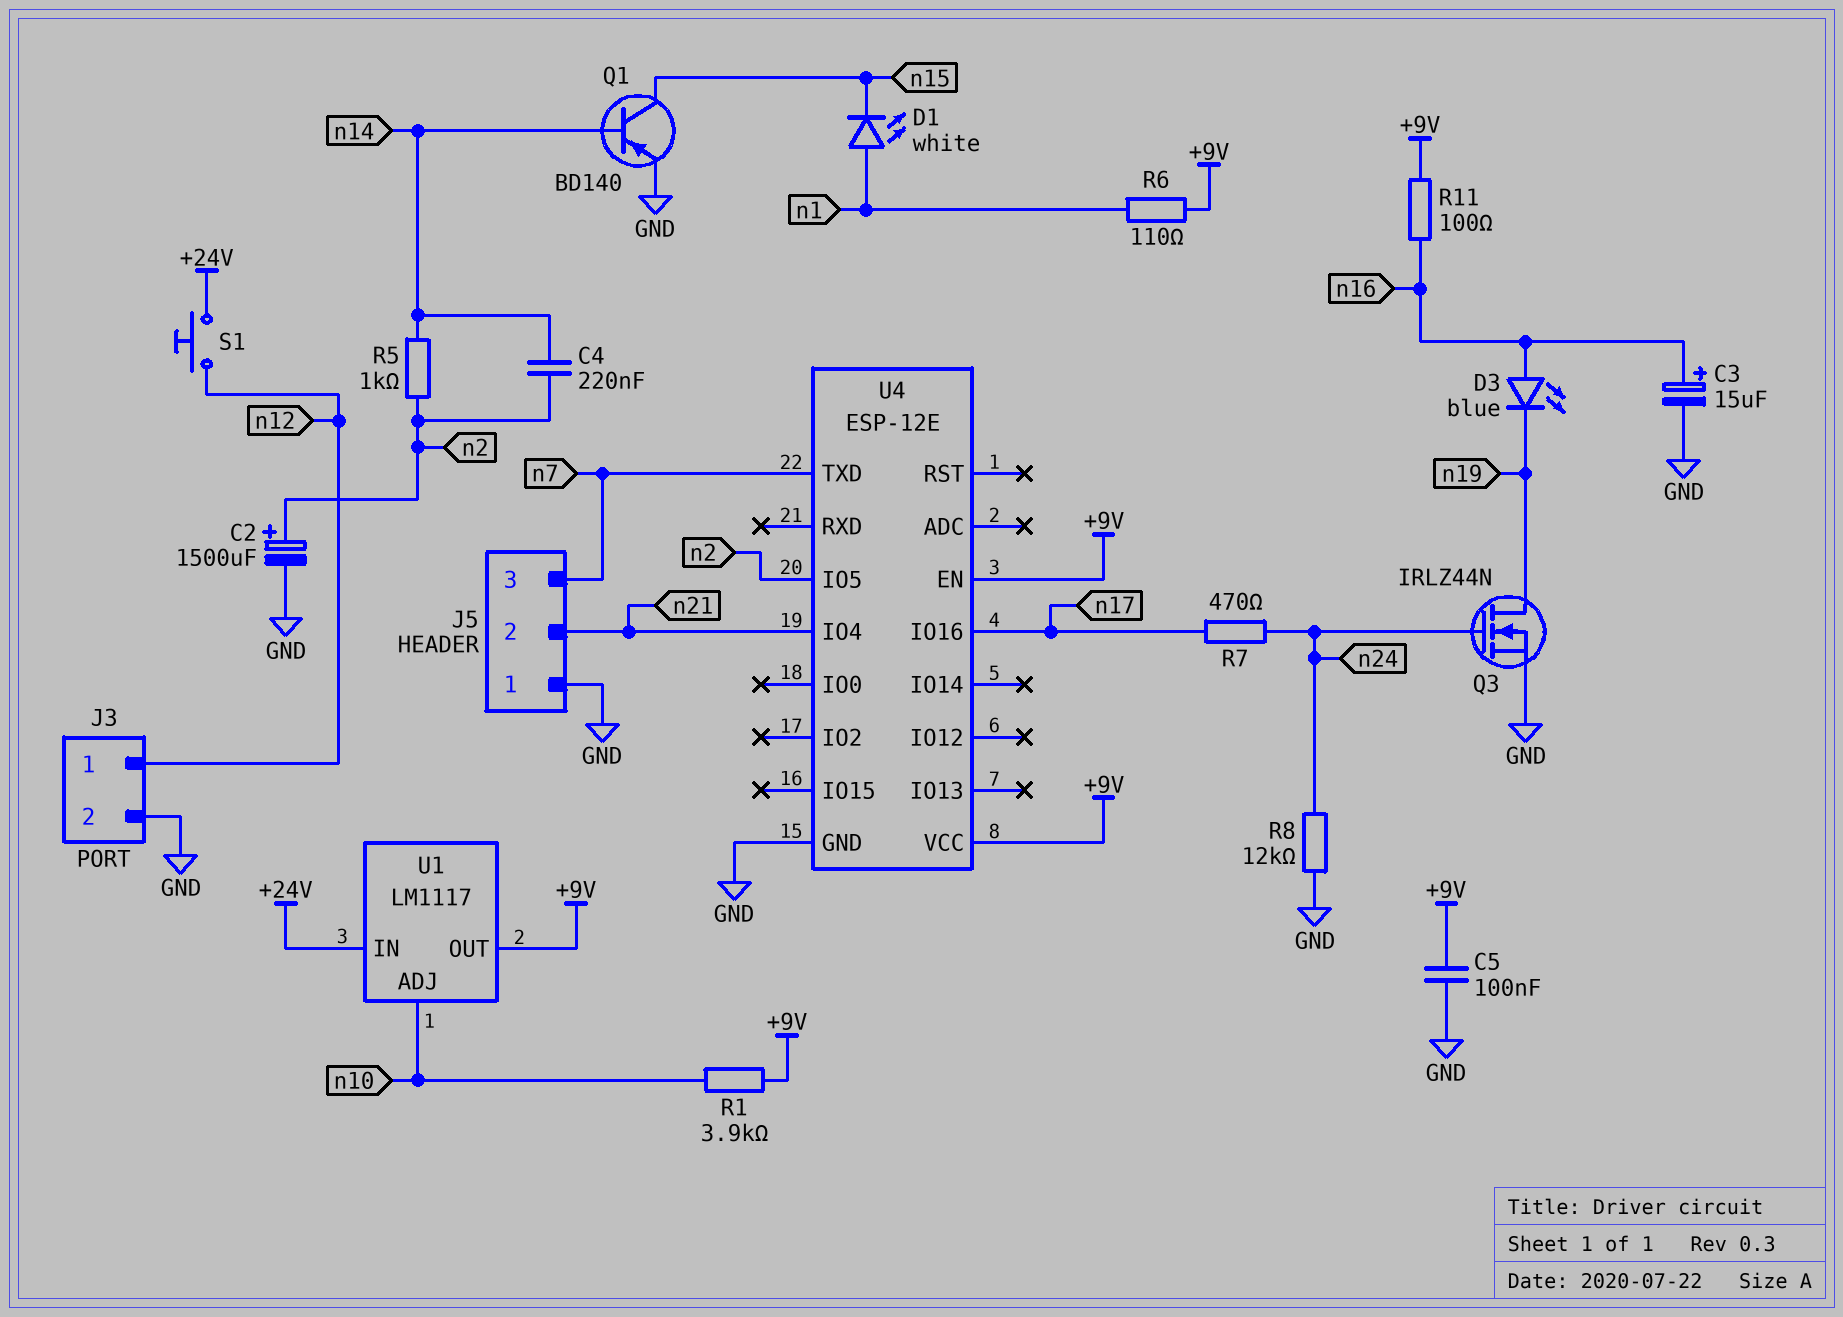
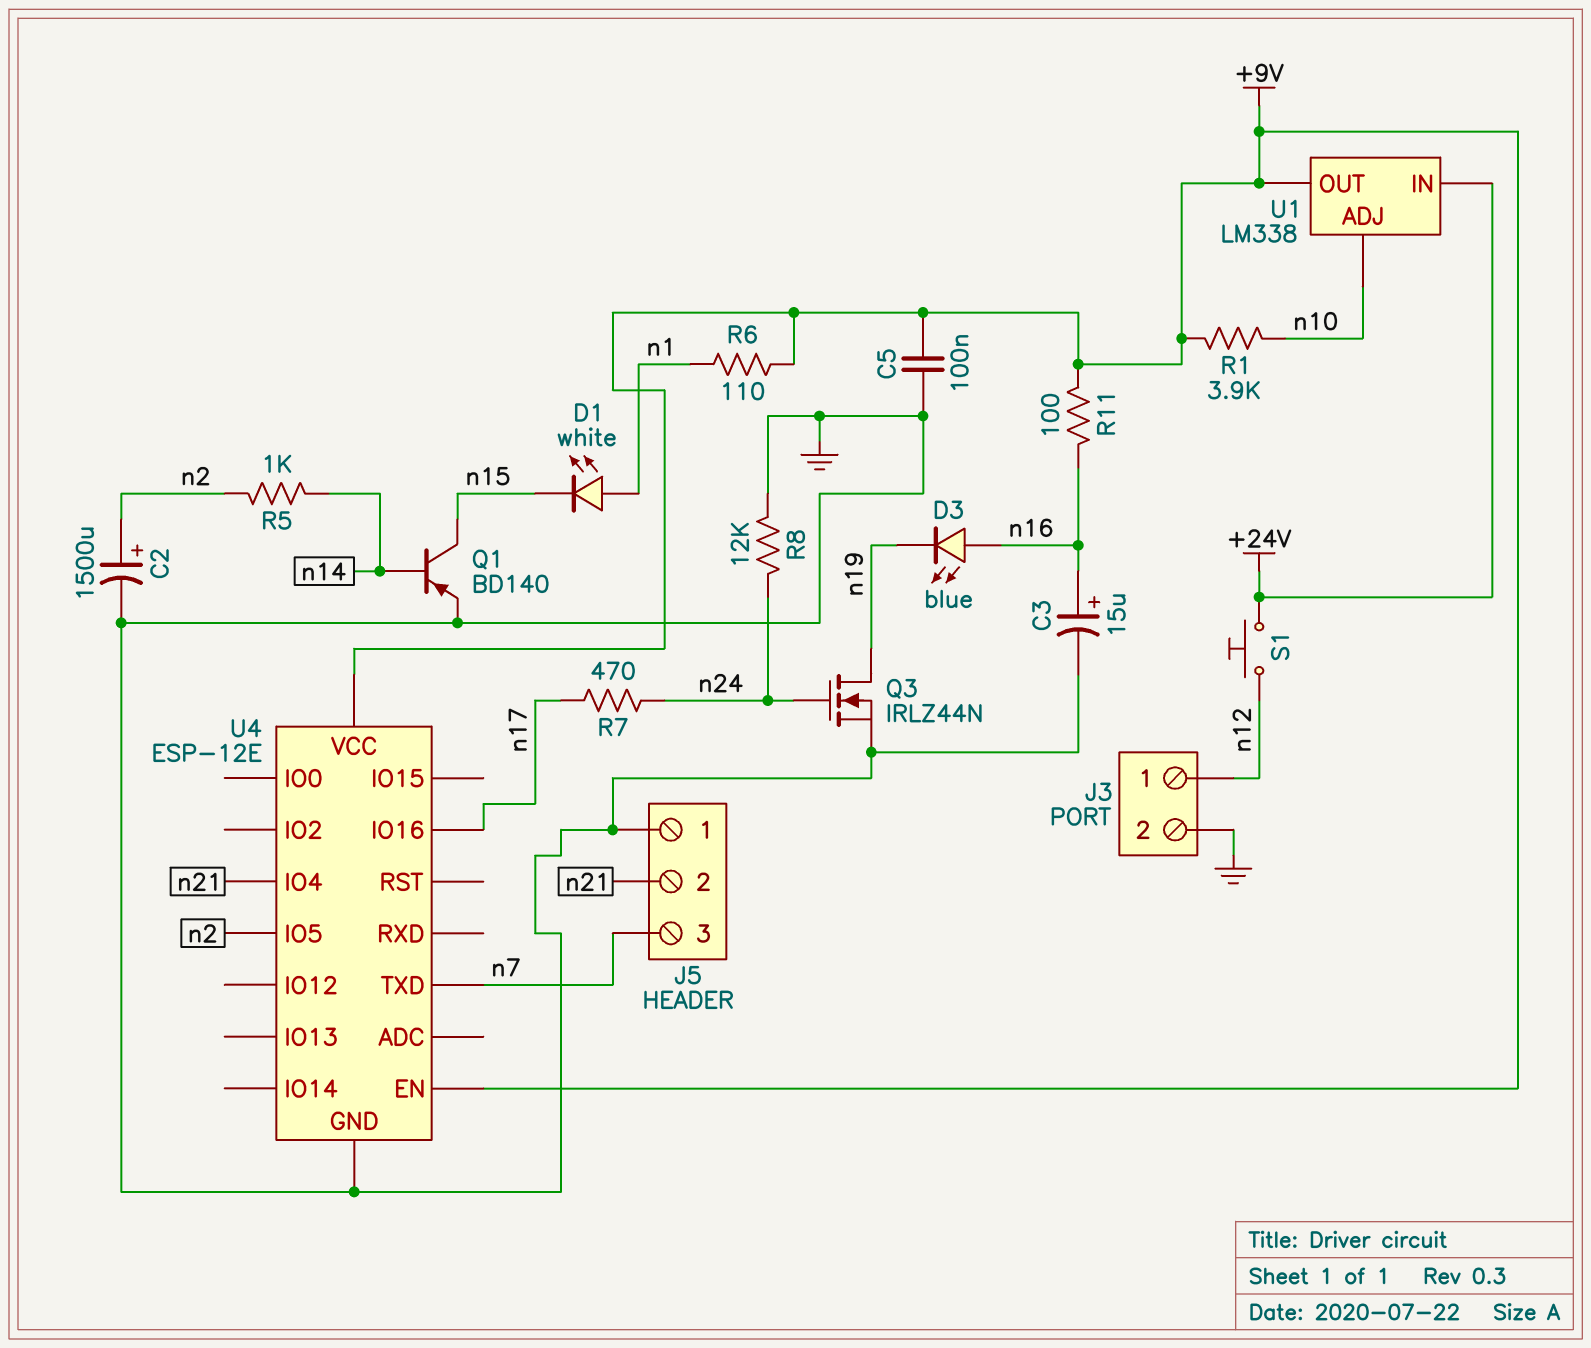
C4: 220nF (n2, n14) -> none
U1: LM1117 -> LM338

